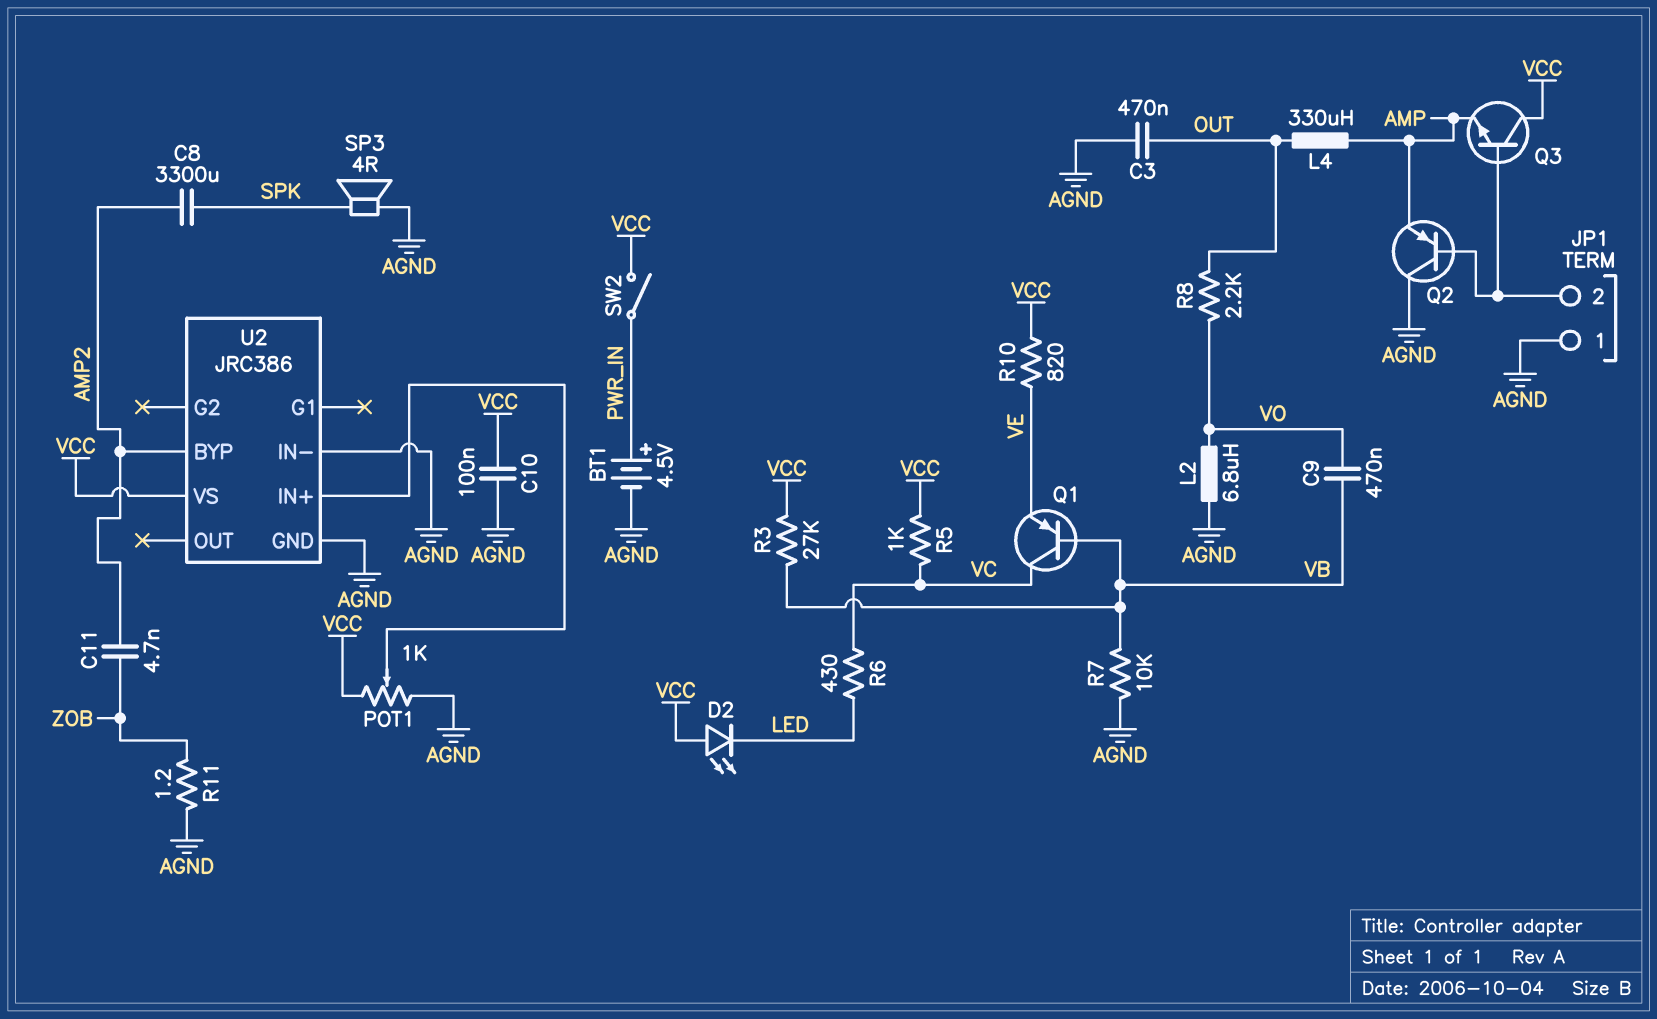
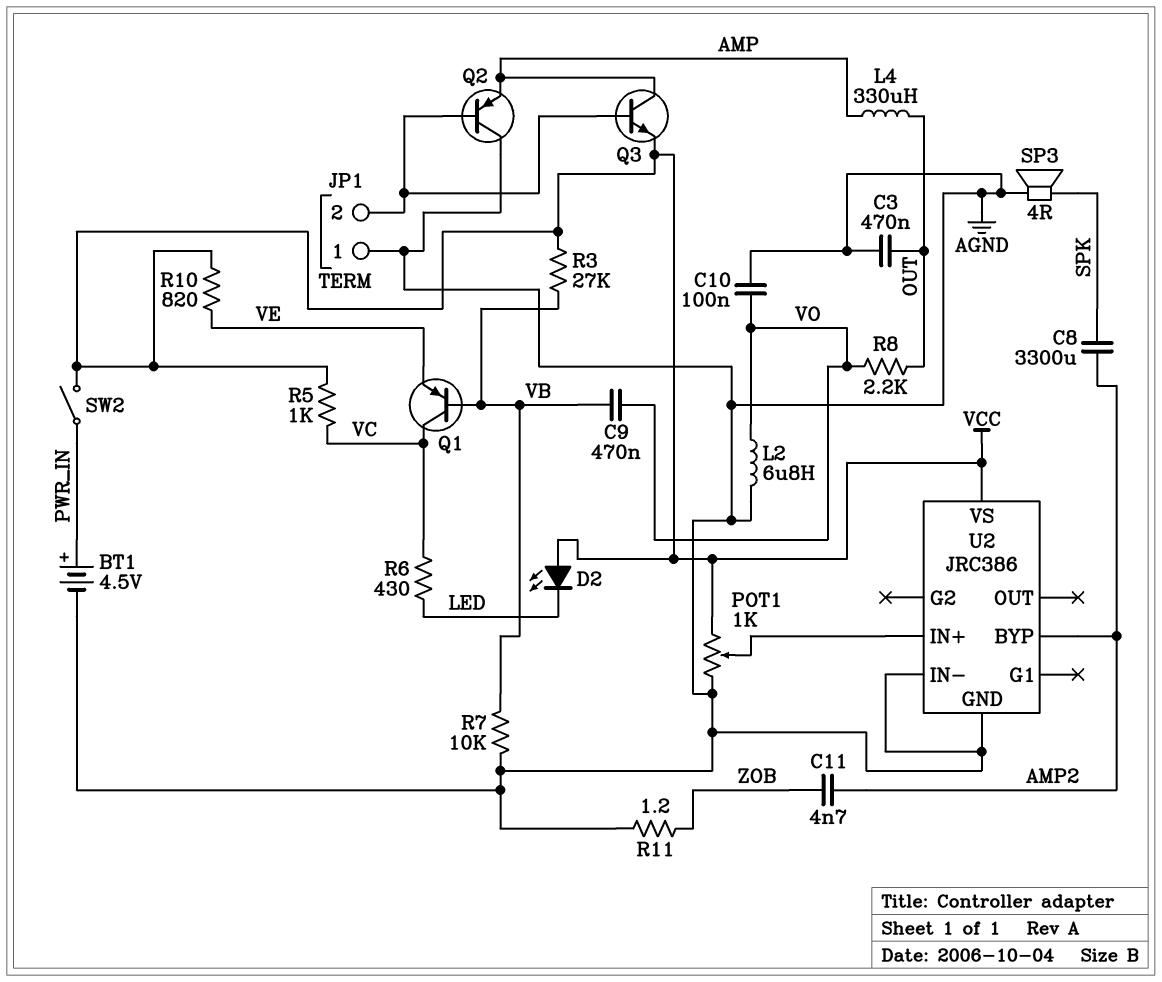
C10: 100nF (AGND, VCC) -> 100nF (AGND, VO)
Q3: NPN (B JP1/2, C VCC, E AMP) -> NPN (B JP1/2, C AMP, E VCC)

